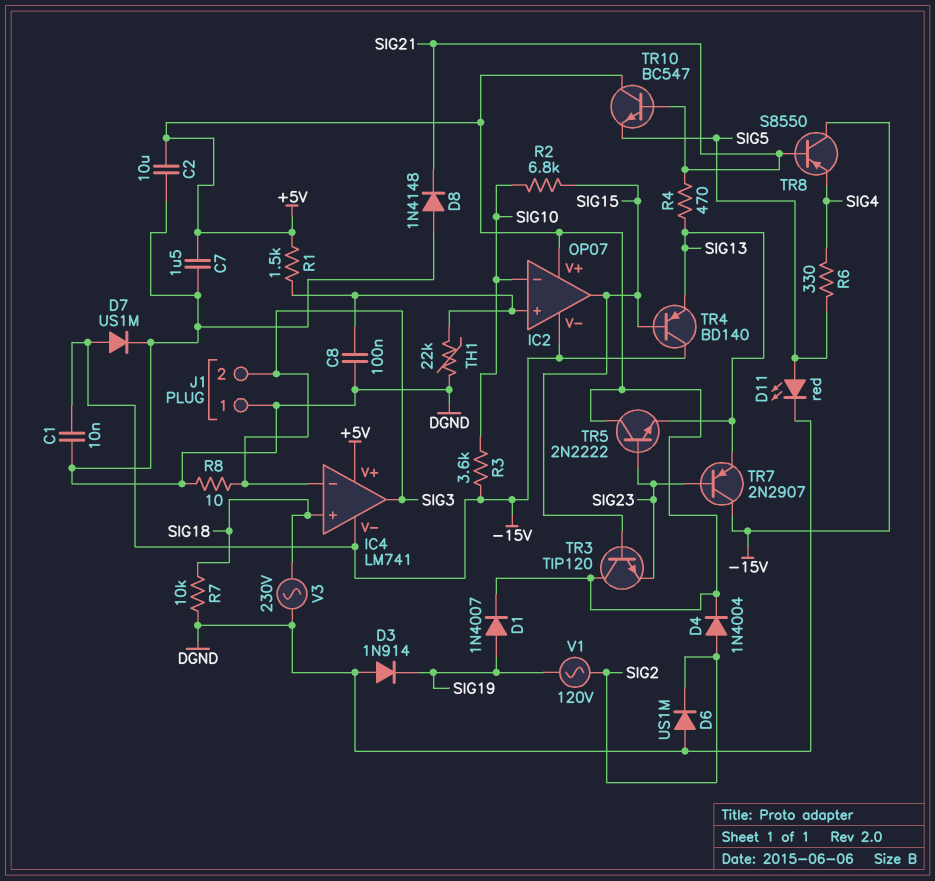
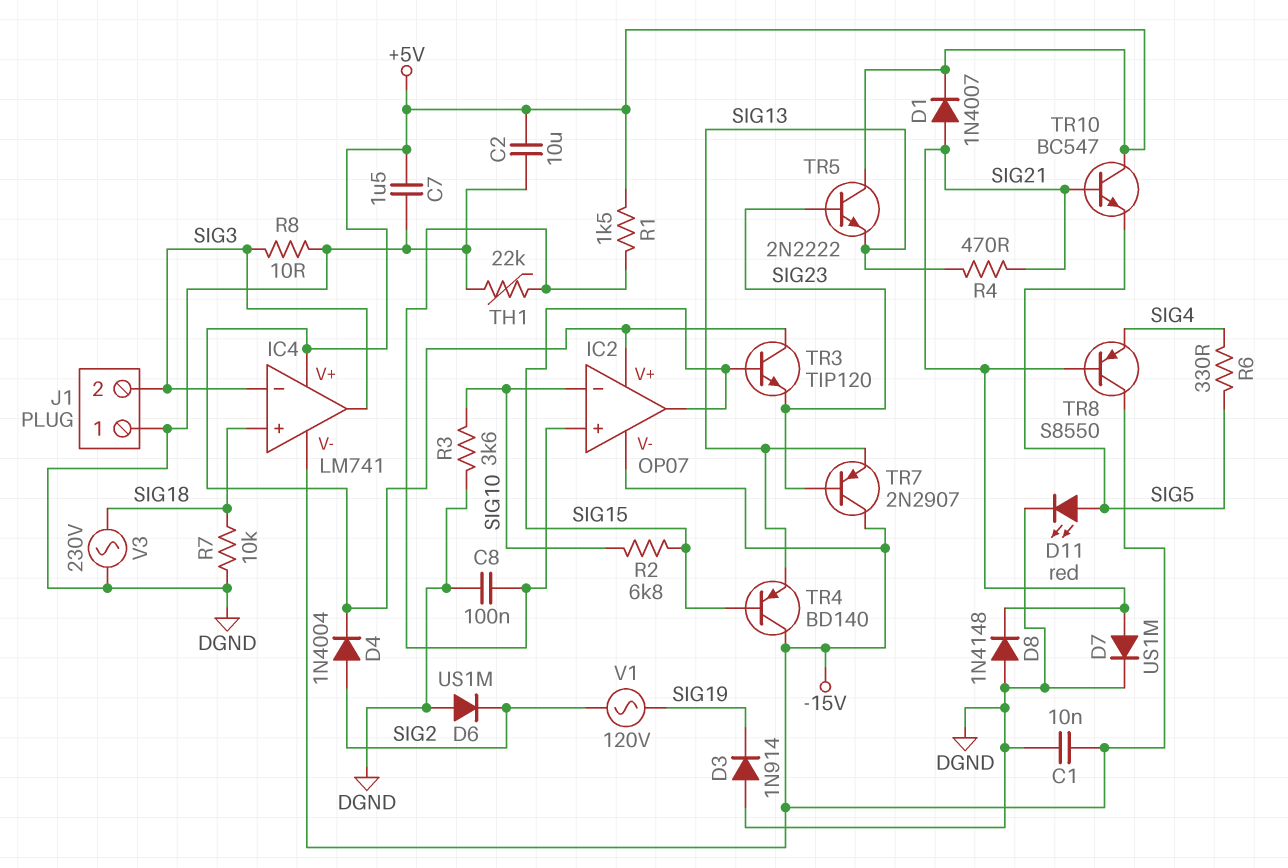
D1: diode 1N4007 (A SIG19, K +5V) -> diode 1N4007 (A SIG21, K +5V)
D7: diode US1M (A -15V, K DGND) -> diode US1M (A SIG21, K DGND)
R3: 3.6k (-15V, SIG10) -> 3.6k (DGND, SIG10)

